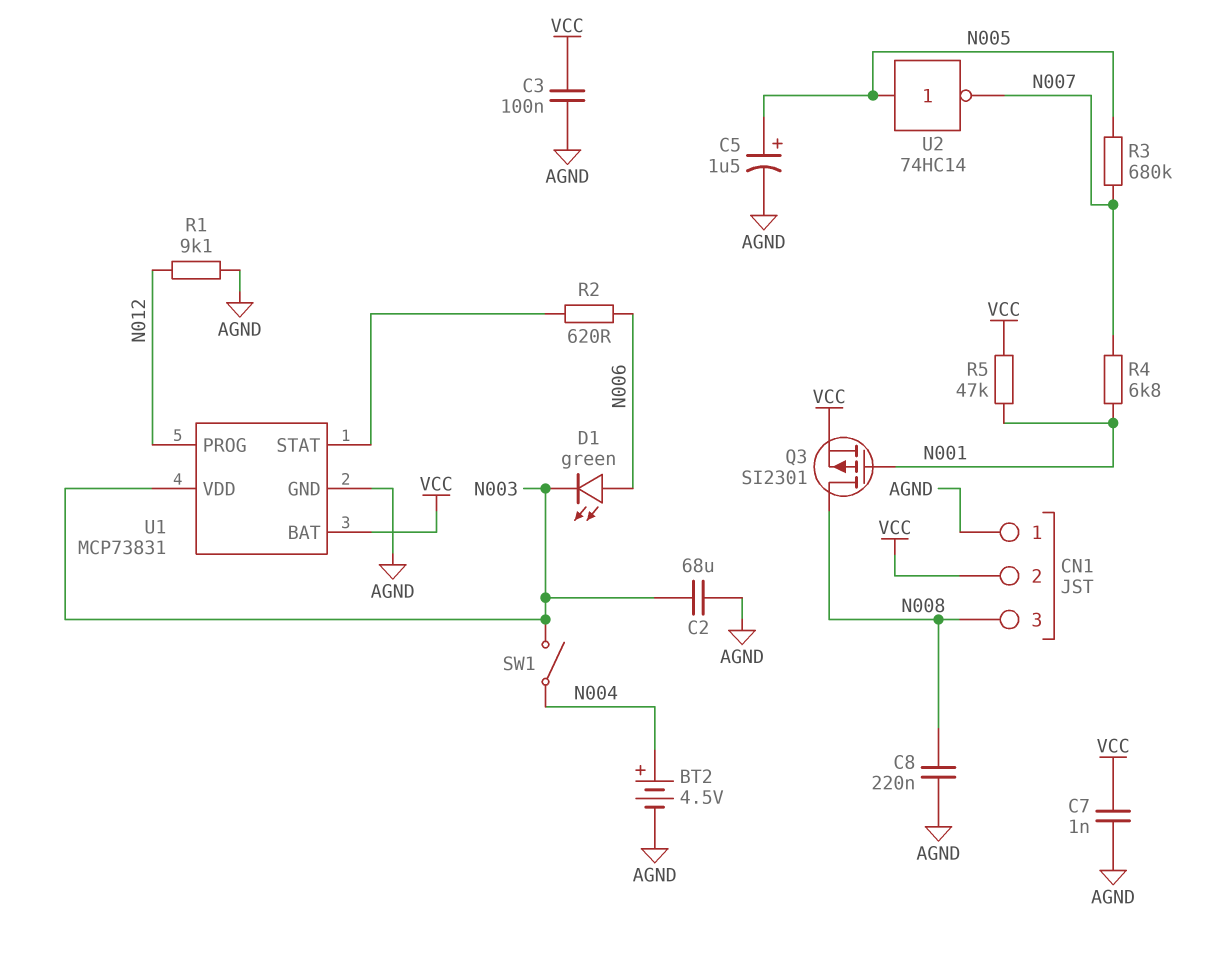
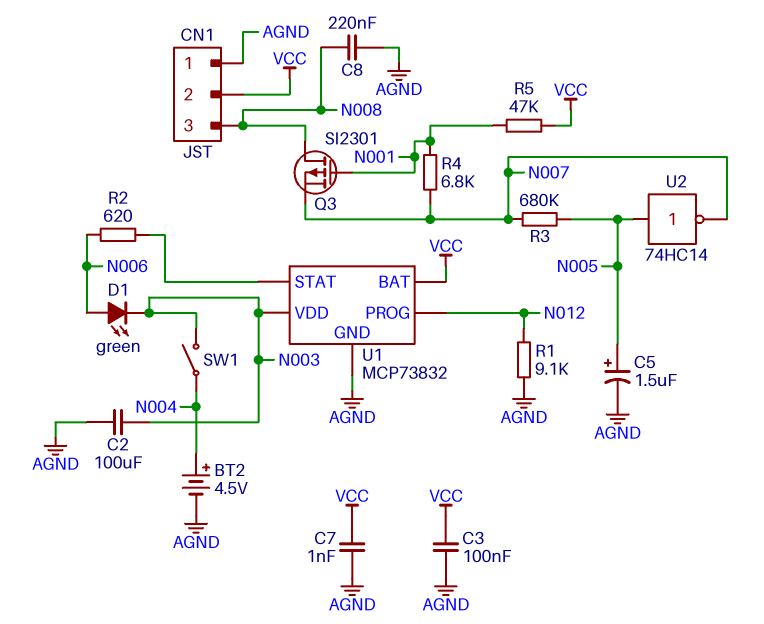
C2: 68uF (AGND, N003) -> 100uF (AGND, N003)
Q3: PMOS SI2301 (G N001, D N008, S VCC) -> PMOS SI2301 (G N001, D N008, S N007)
U1: MCP73831 -> MCP73832

